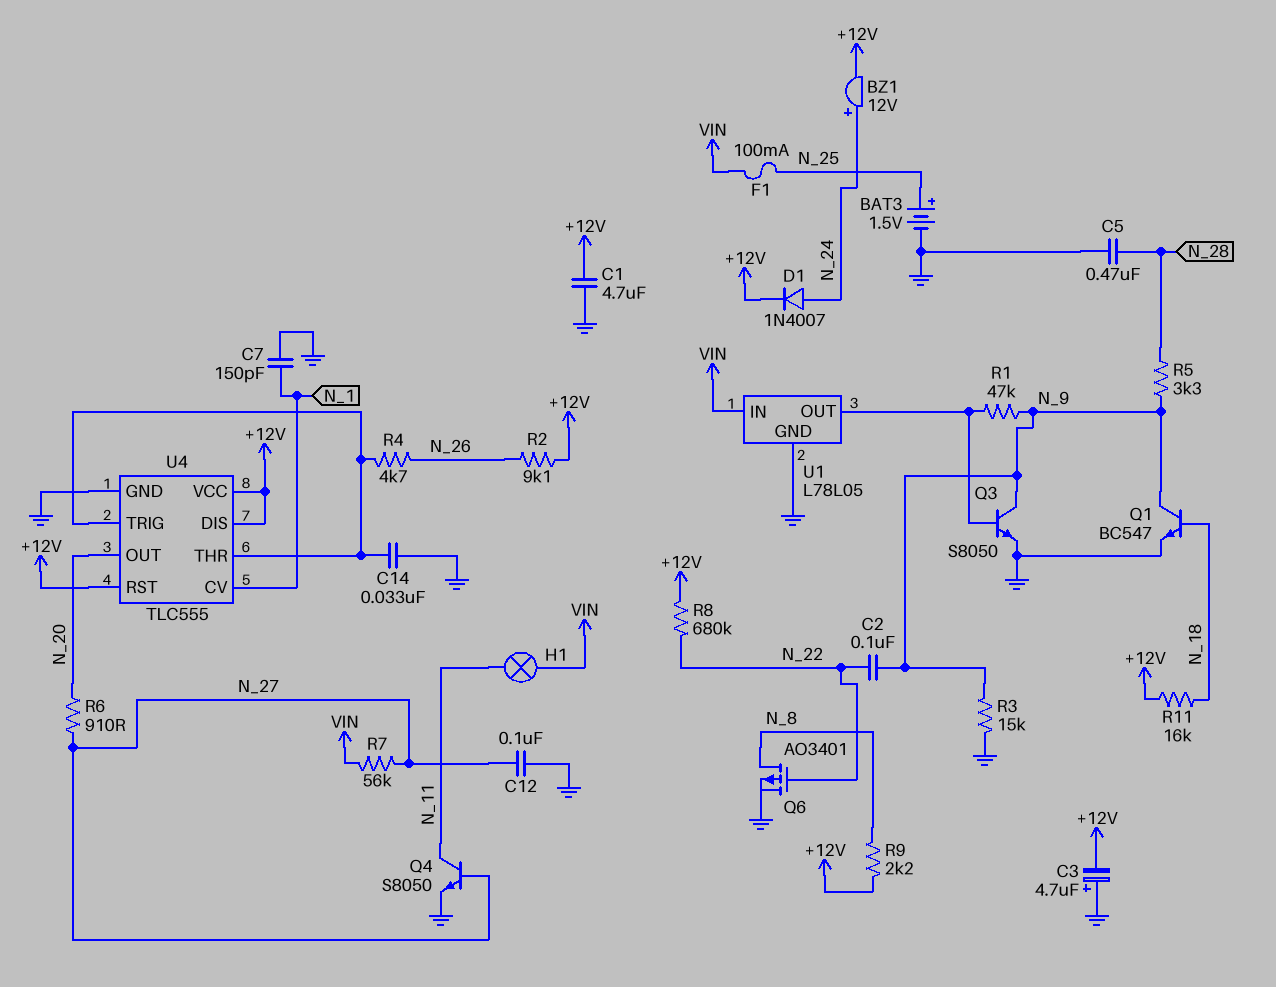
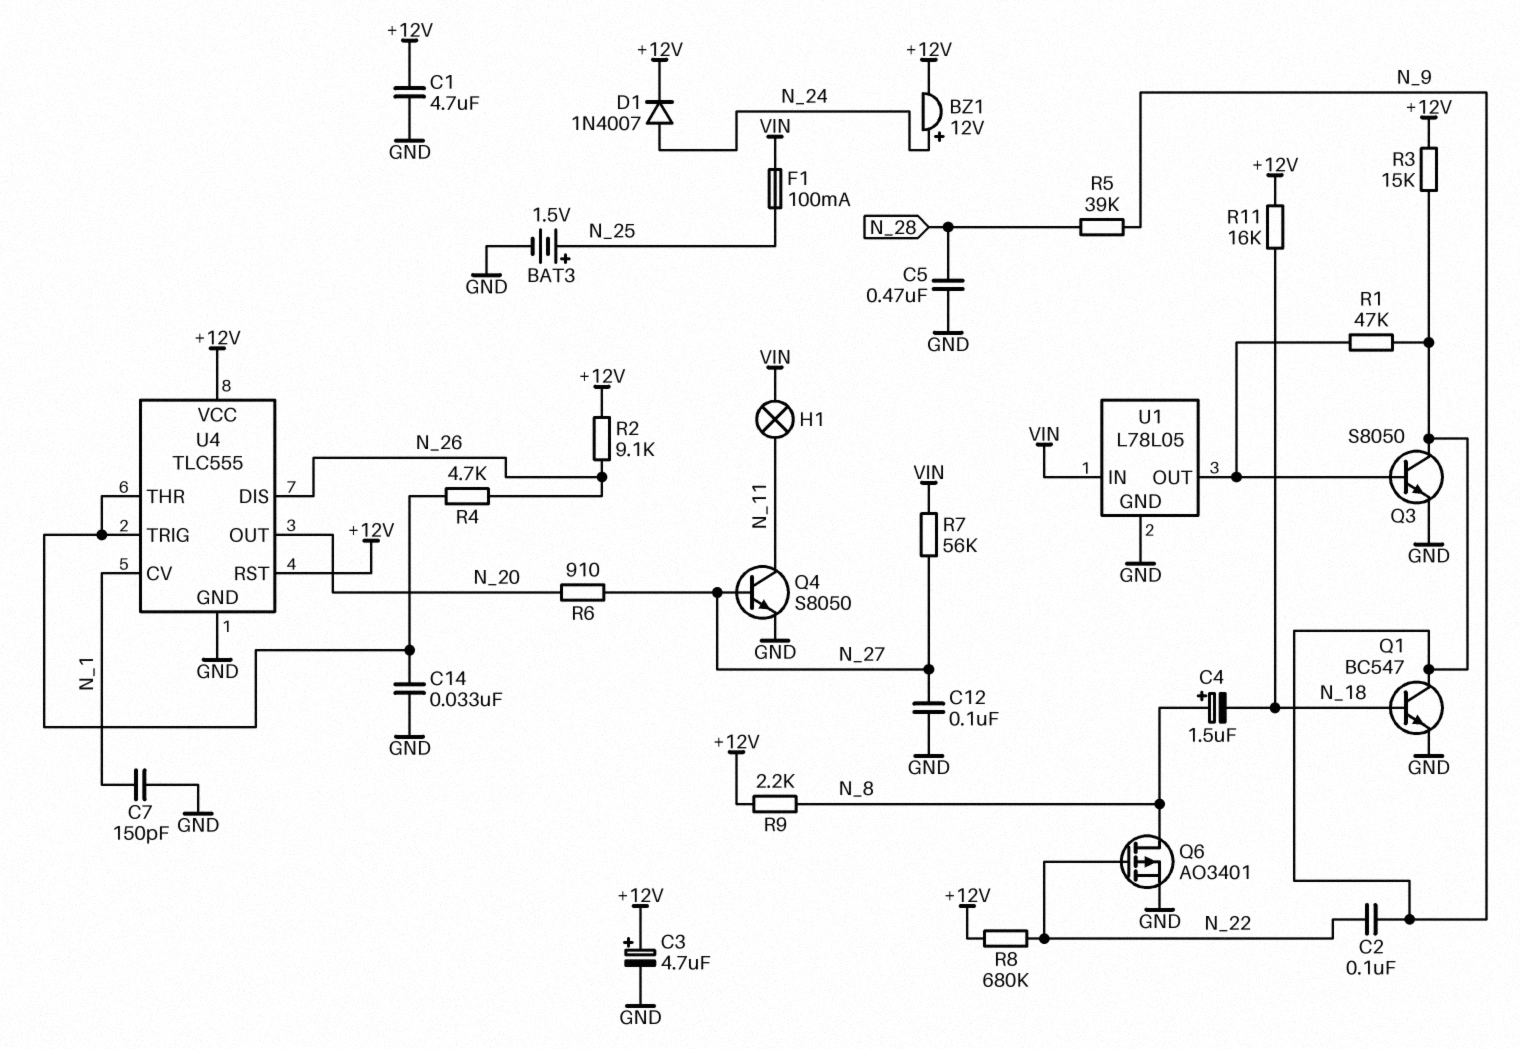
C3: 4.7uF (plus GND, minus +12V) -> 4.7uF (plus +12V, minus GND)
C4: none -> 1.5uF (plus N_8, minus N_18)
R3: 15k (GND, N_9) -> 15k (+12V, N_9)
R5: 3.3k (N_9, N_28) -> 39k (N_9, N_28)
U4 pin DIS: +12V -> N_26

